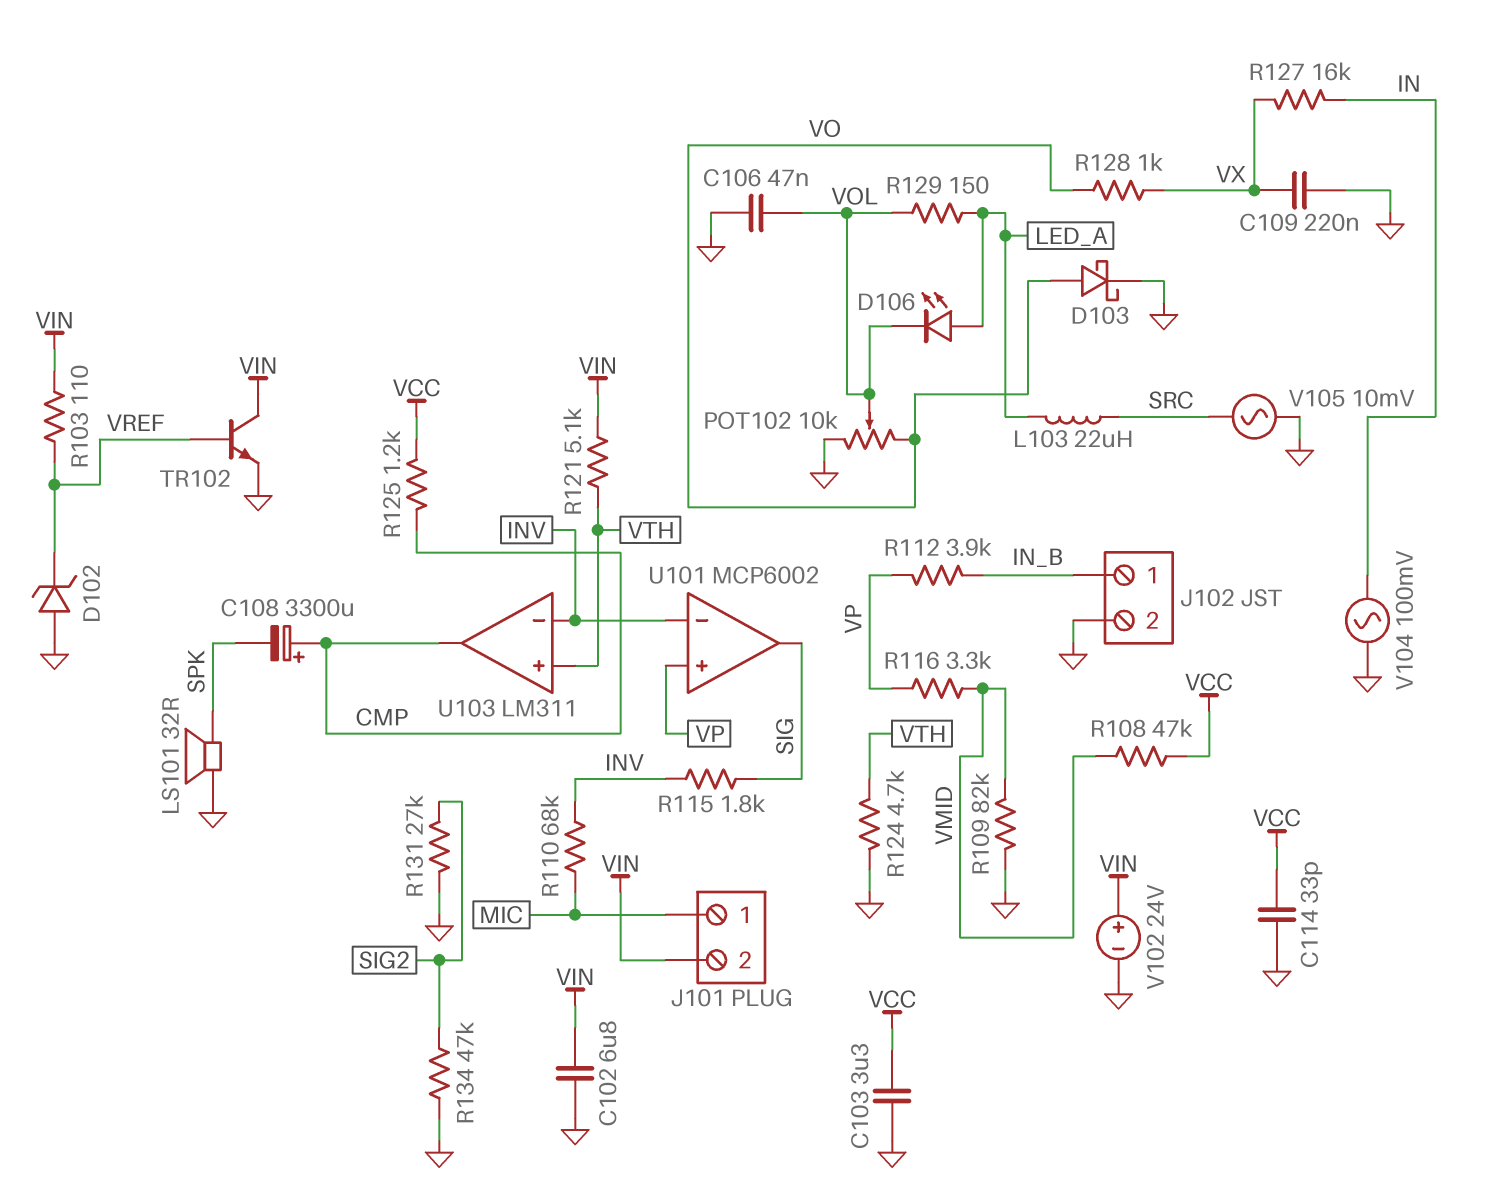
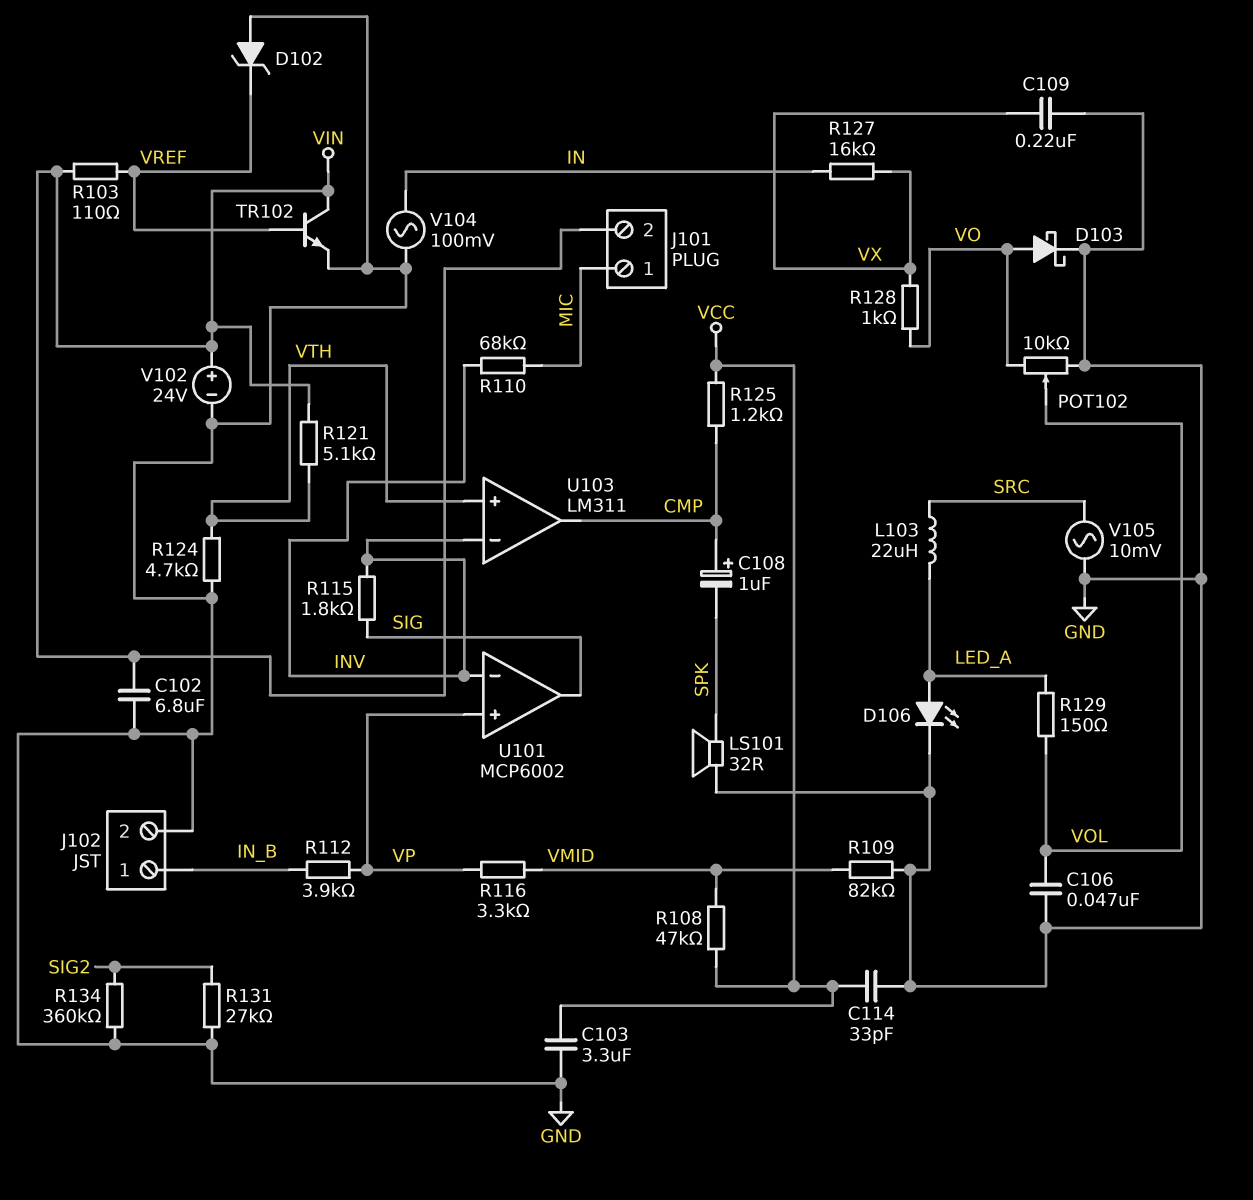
C108: 3300uF (plus CMP, minus SPK) -> 1uF (plus CMP, minus SPK)
D106: LED (A LED_A, K VOL) -> LED (A LED_A, K GND)
R134: 47k (GND, SIG2) -> 360k (GND, SIG2)

